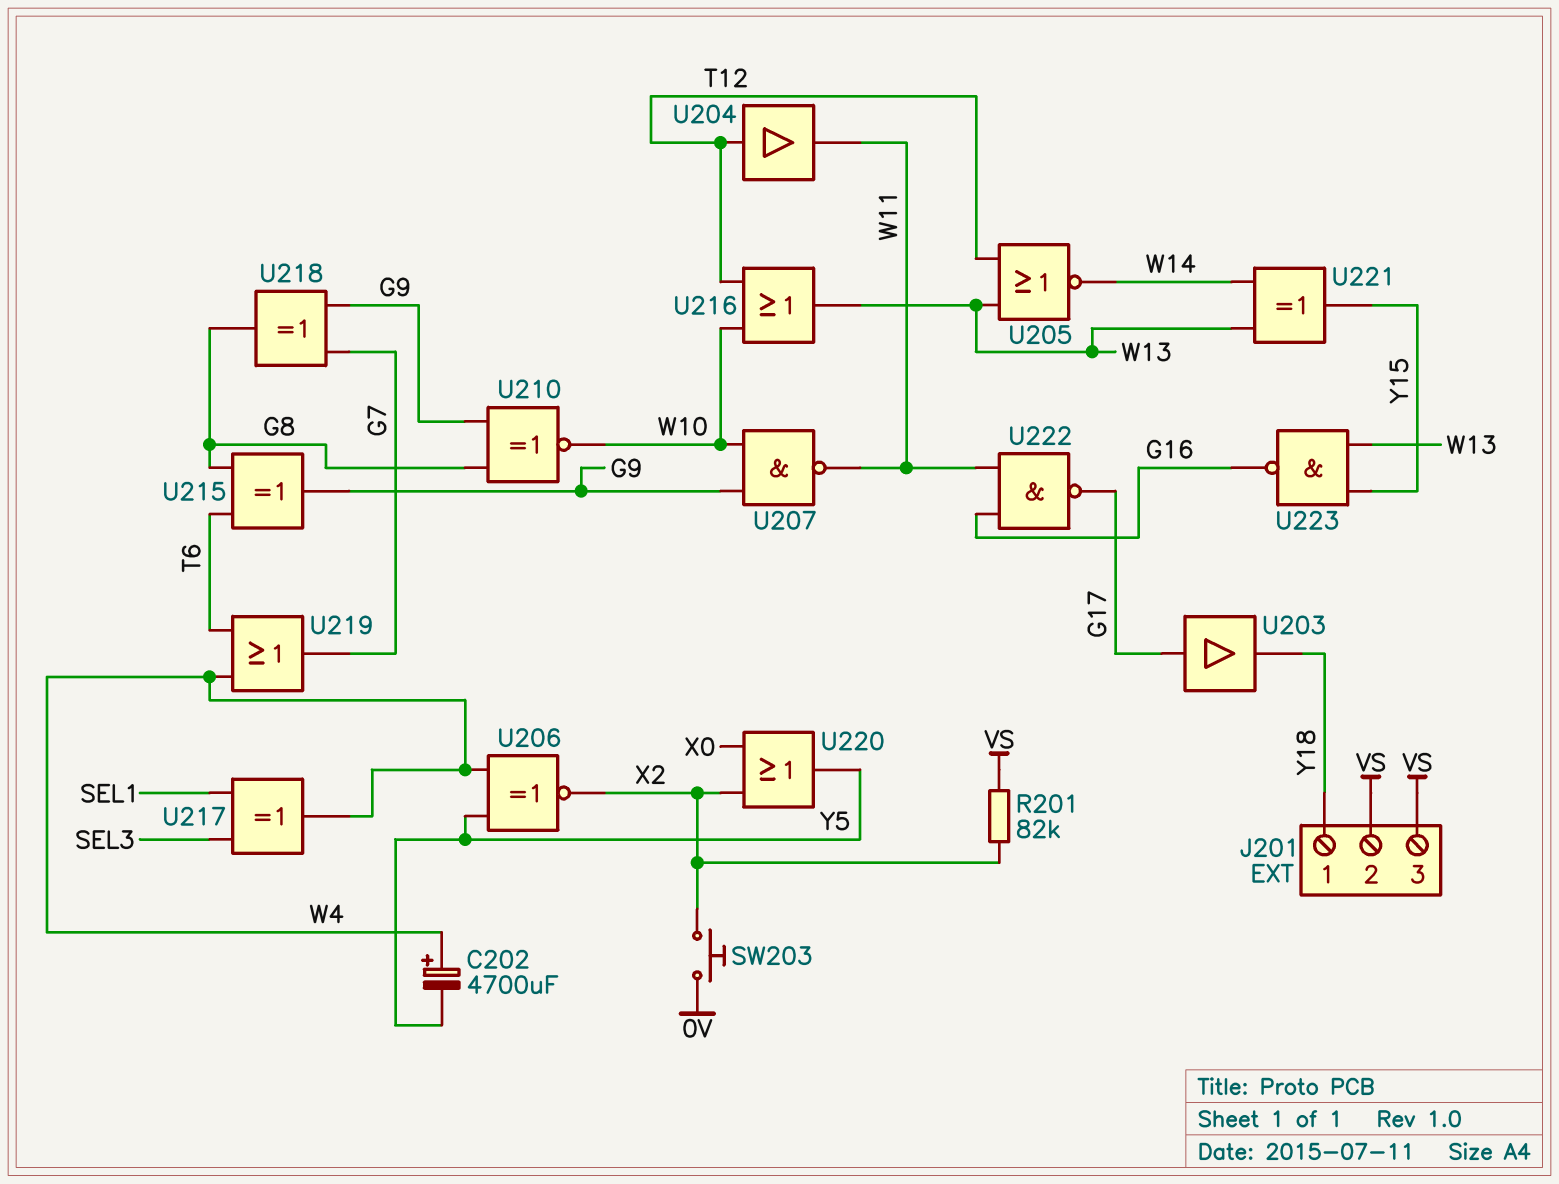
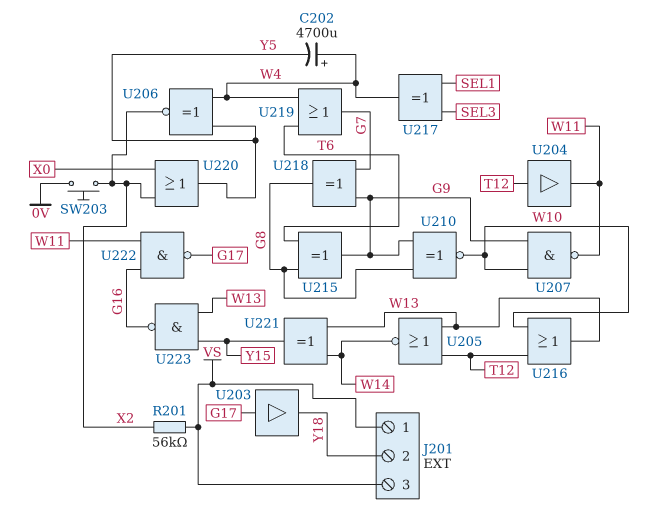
J201 pin 1: Y18 -> VS
J201 pin 2: VS -> Y18
R201: 82k (VS, X2) -> 56k (VS, X2)

